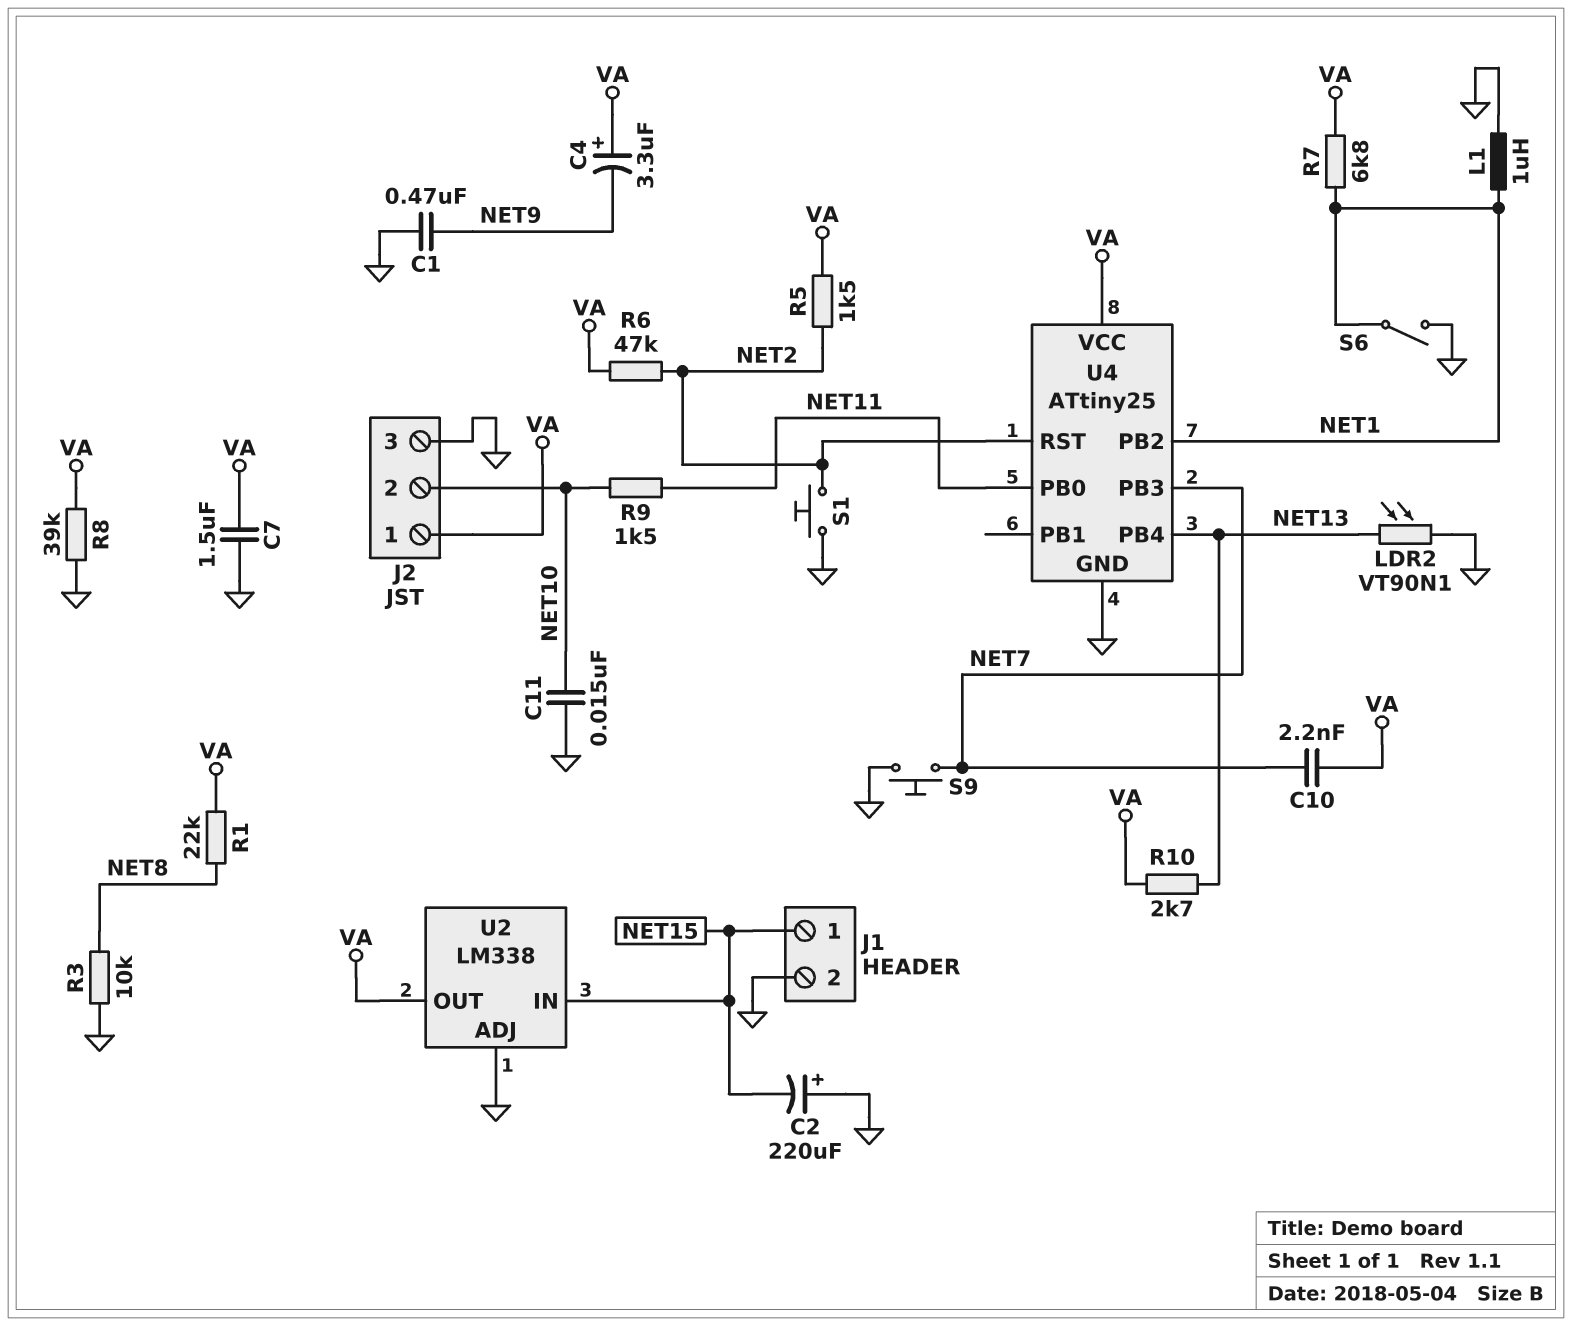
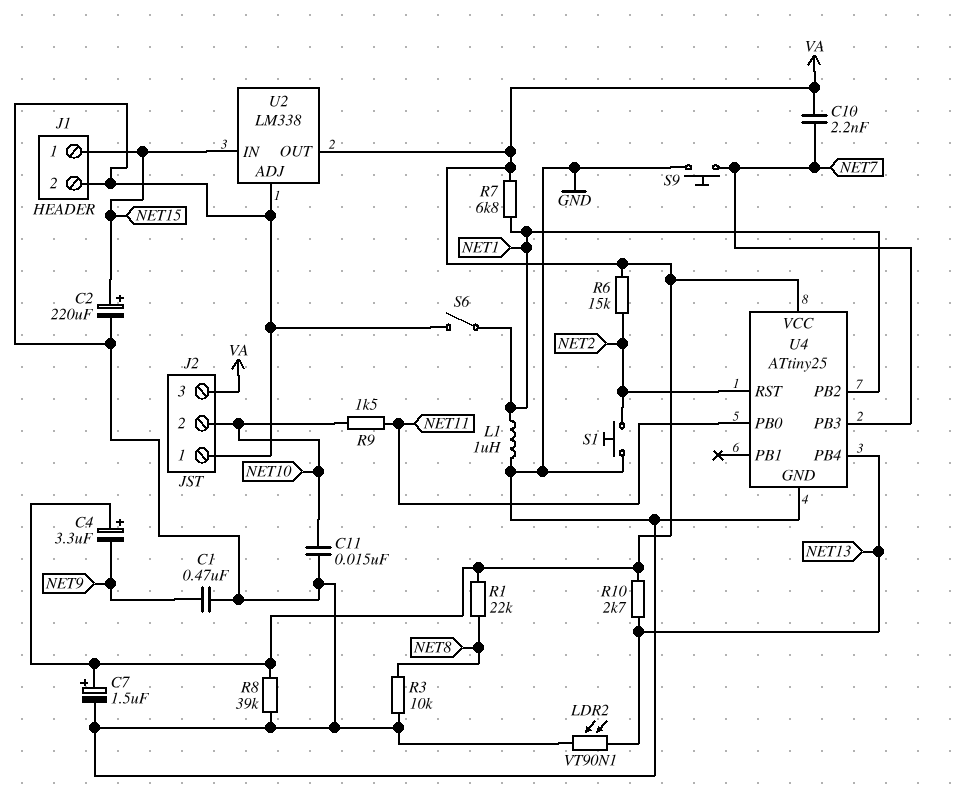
C2: 220uF (plus GND, minus NET15) -> 220uF (plus NET15, minus GND)
C7: 1.5uF (GND, VA) -> 1.5uF (plus VA, minus GND)
J2 pin 1: VA -> GND
J2 pin 3: GND -> VA
R5: 1.5k (NET2, VA) -> none
R6: 47k (NET2, VA) -> 15k (NET2, VA)

